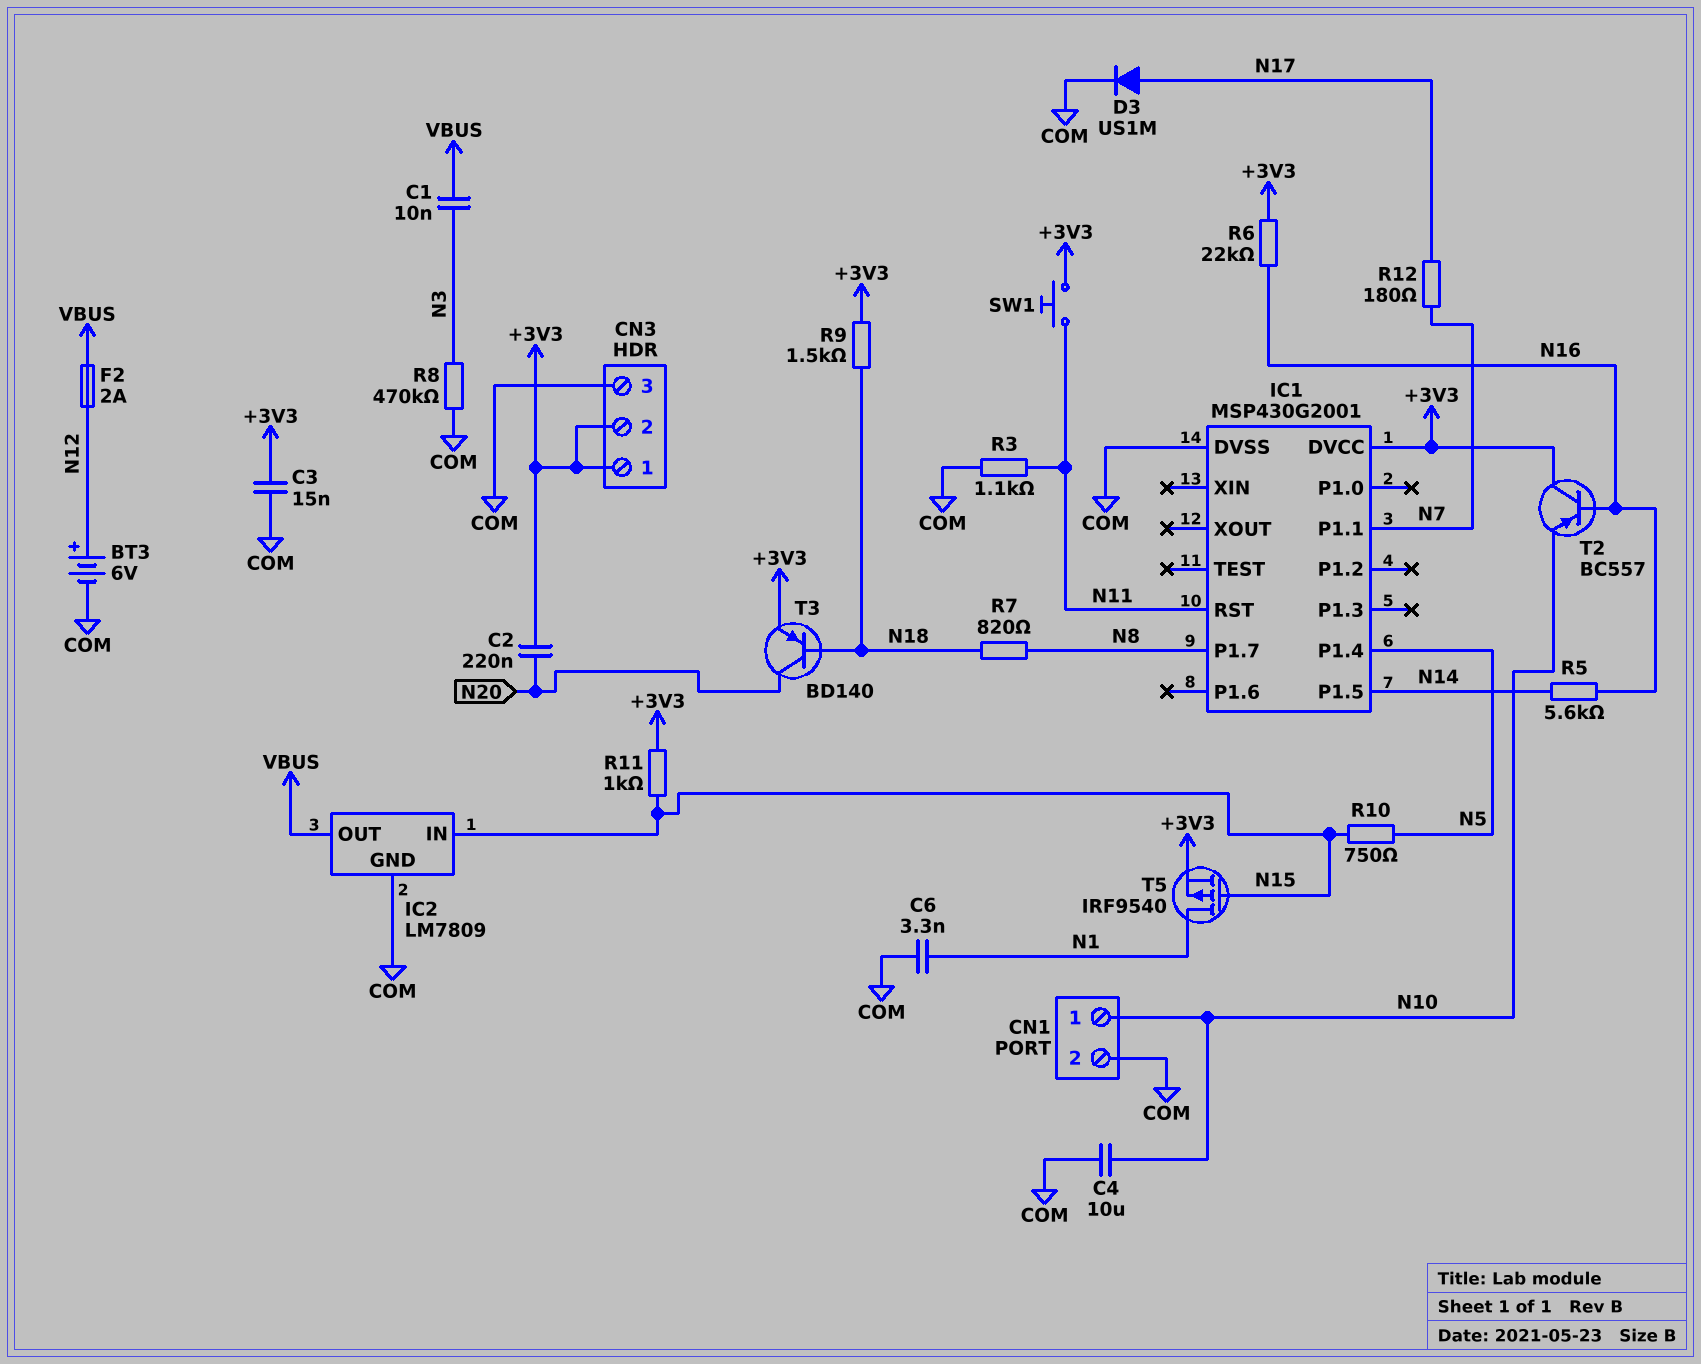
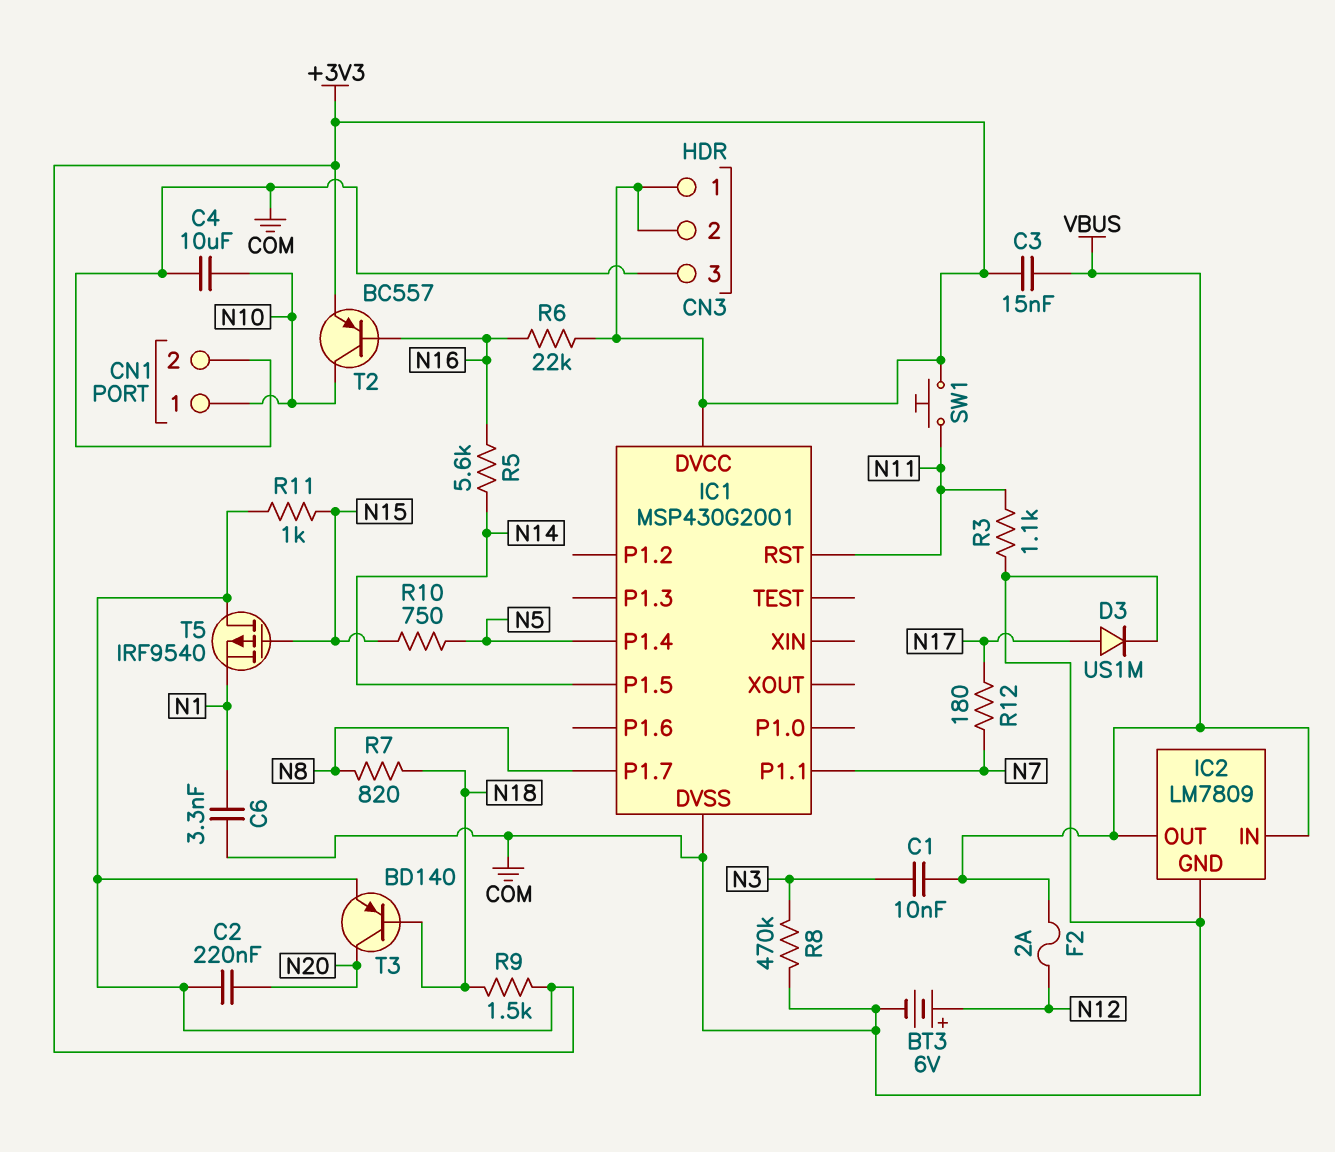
C3: 15nF (+3V3, COM) -> 15nF (+3V3, VBUS)
IC2 pin IN: N15 -> VBUS
T2: PNP BC557 (B N16, C +3V3, E N10) -> PNP BC557 (B N16, C N10, E +3V3)
T5: PMOS IRF9540 (G N15, D N1, S +3V3) -> PMOS IRF9540 (G N15, D +3V3, S N1)

